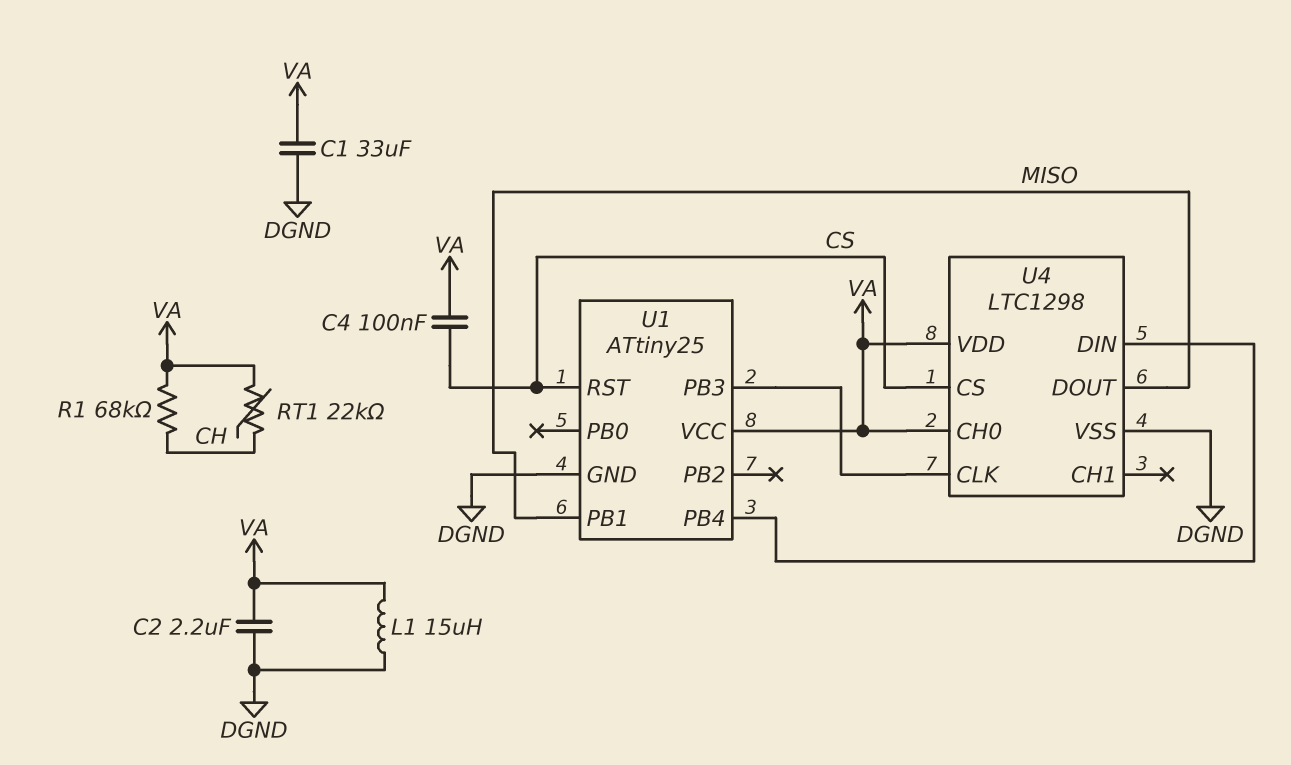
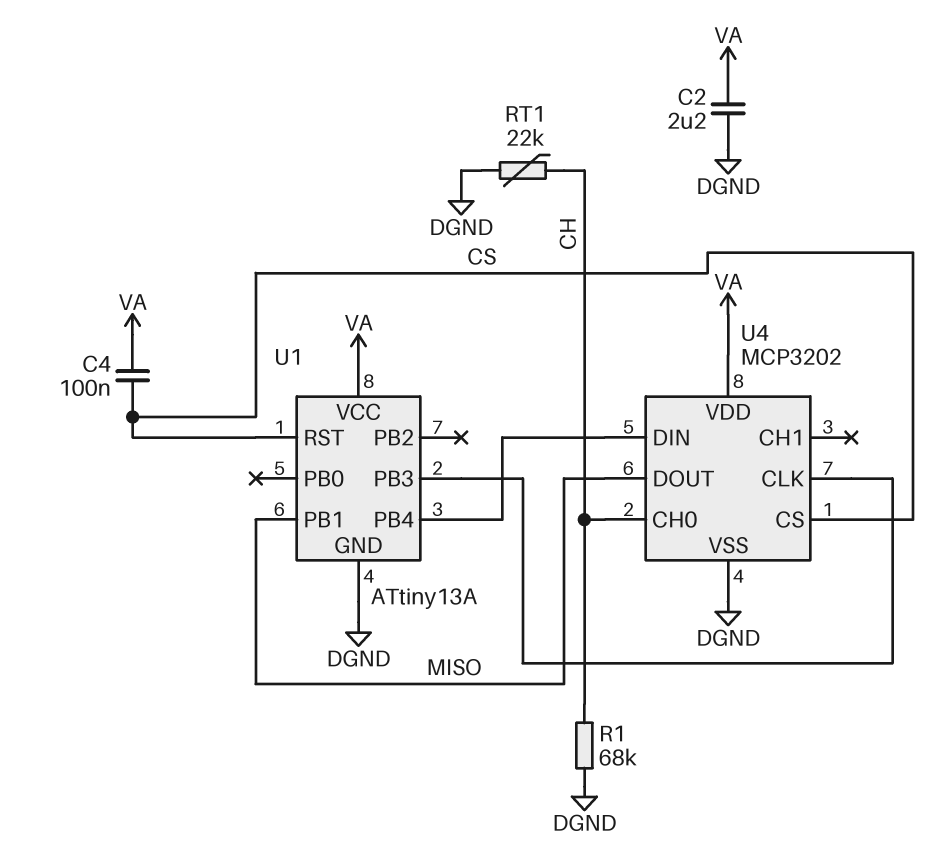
C1: 33uF (DGND, VA) -> none
L1: 15uH (DGND, VA) -> none
R1: 68k (CH, VA) -> 68k (CH, DGND)
RT1: 22k (CH, VA) -> 22k (CH, DGND)
U1: ATtiny25 -> ATtiny13A
U4: LTC1298 -> MCP3202
U4 pin CH0: VA -> CH

